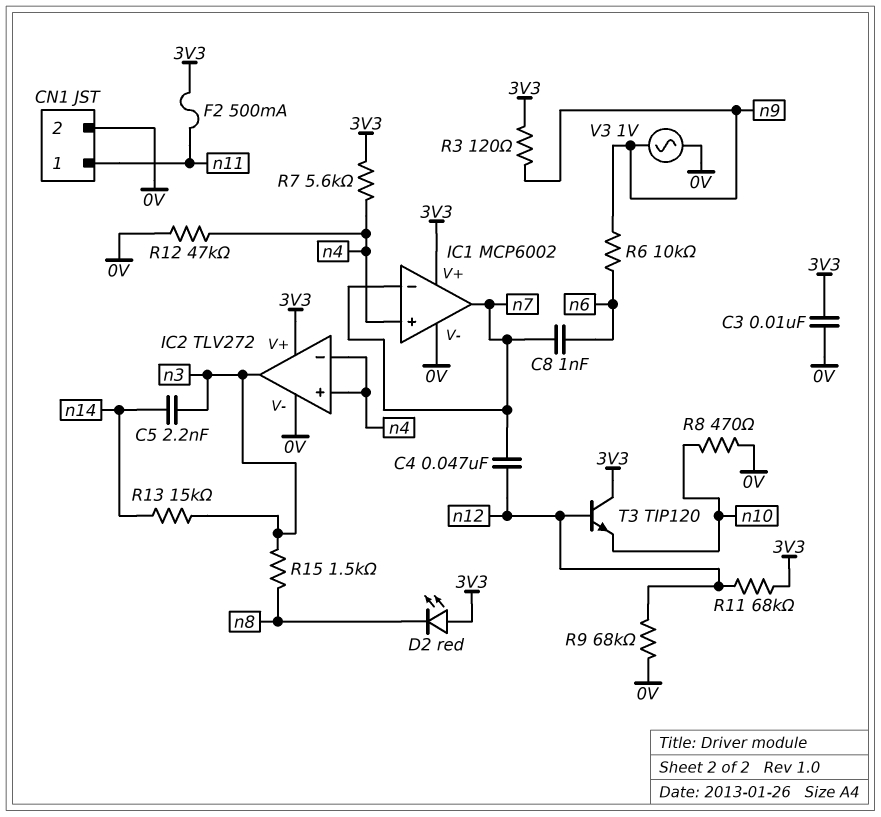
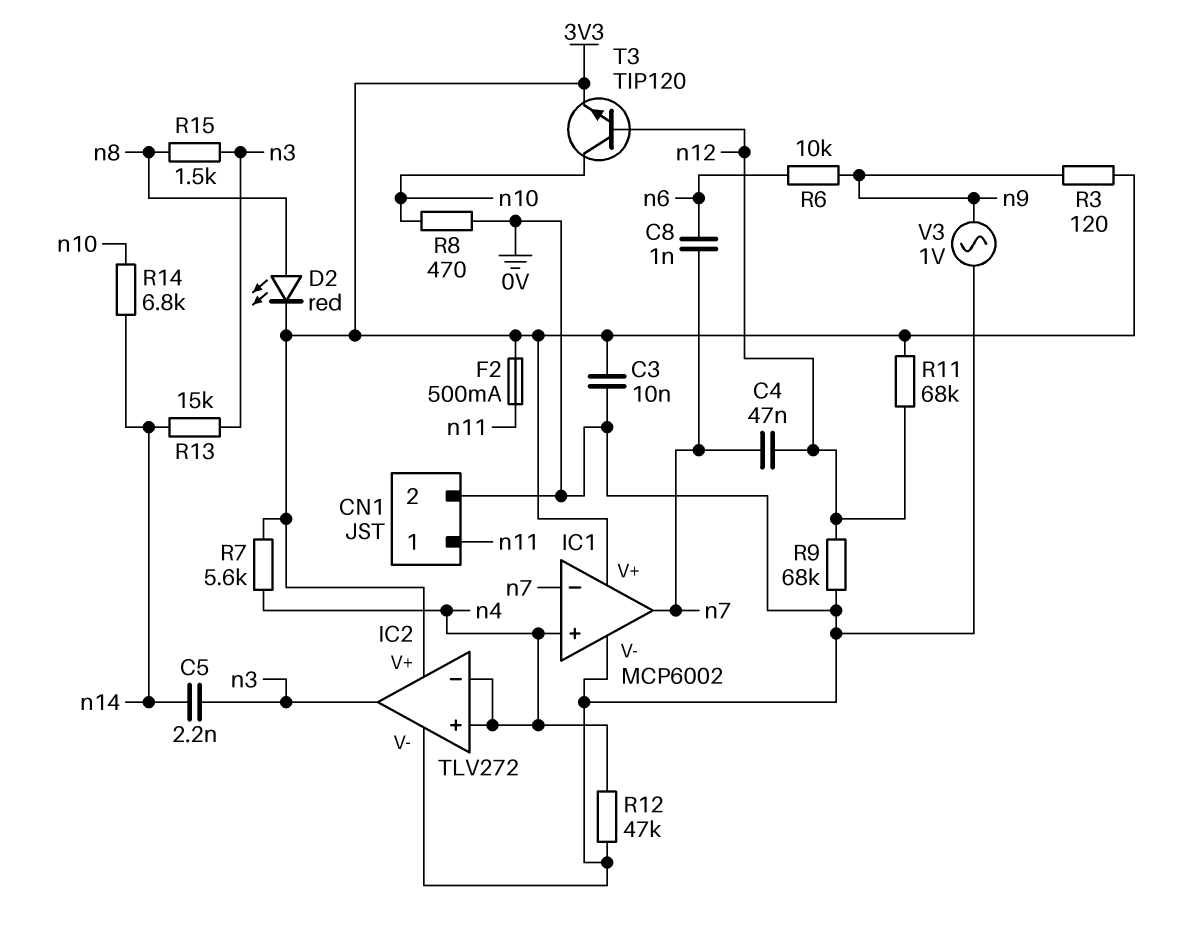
D2: LED red (A 3V3, K n8) -> LED red (A n8, K 3V3)
R14: none -> 6.8k (n10, n14)
T3: NPN TIP120 (B n12, C 3V3, E n10) -> NPN TIP120 (B n12, C n10, E 3V3)

